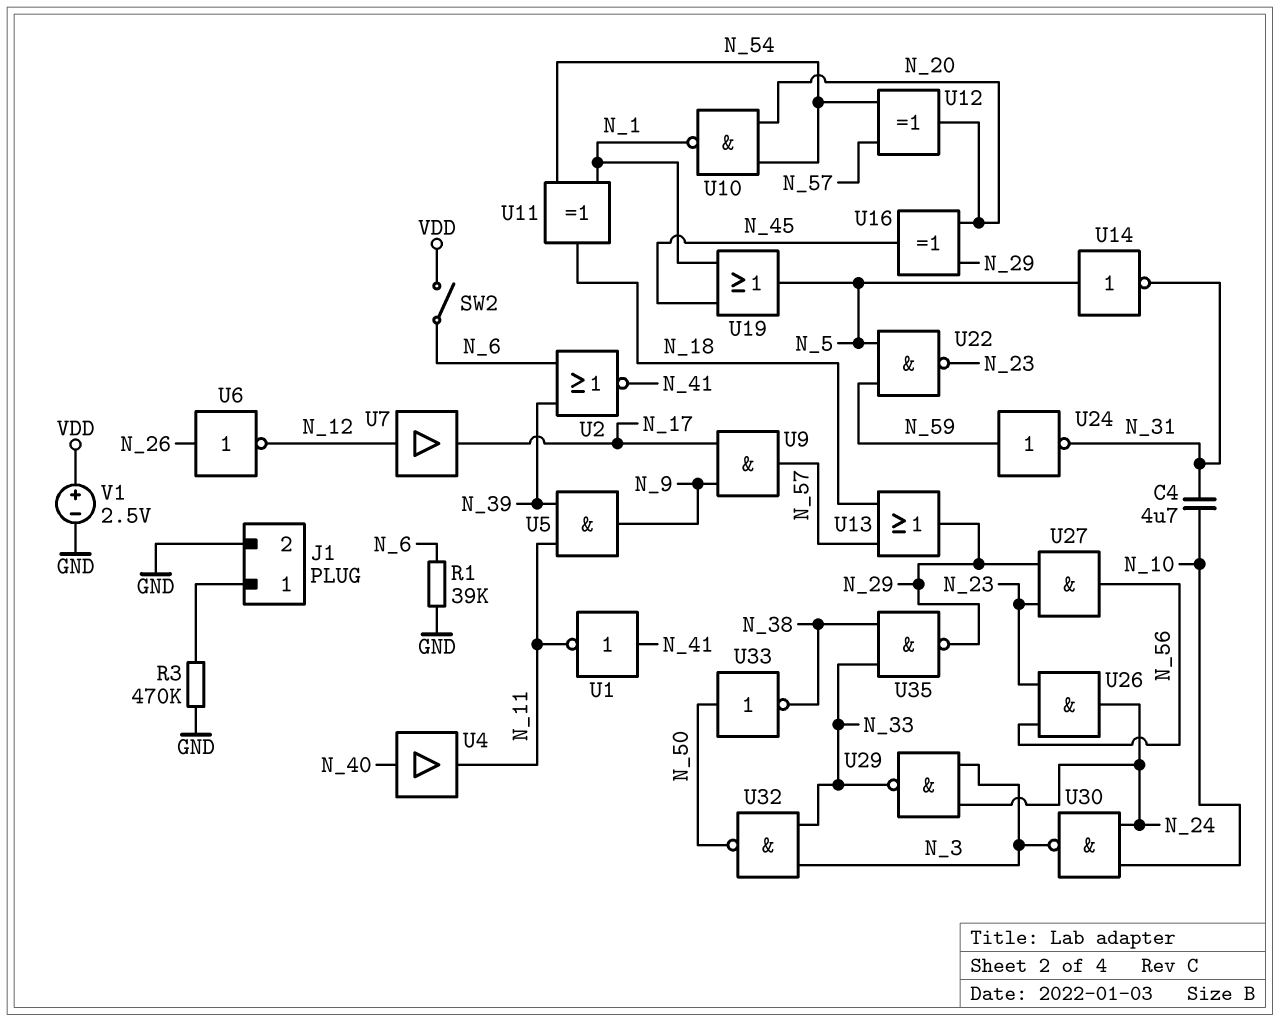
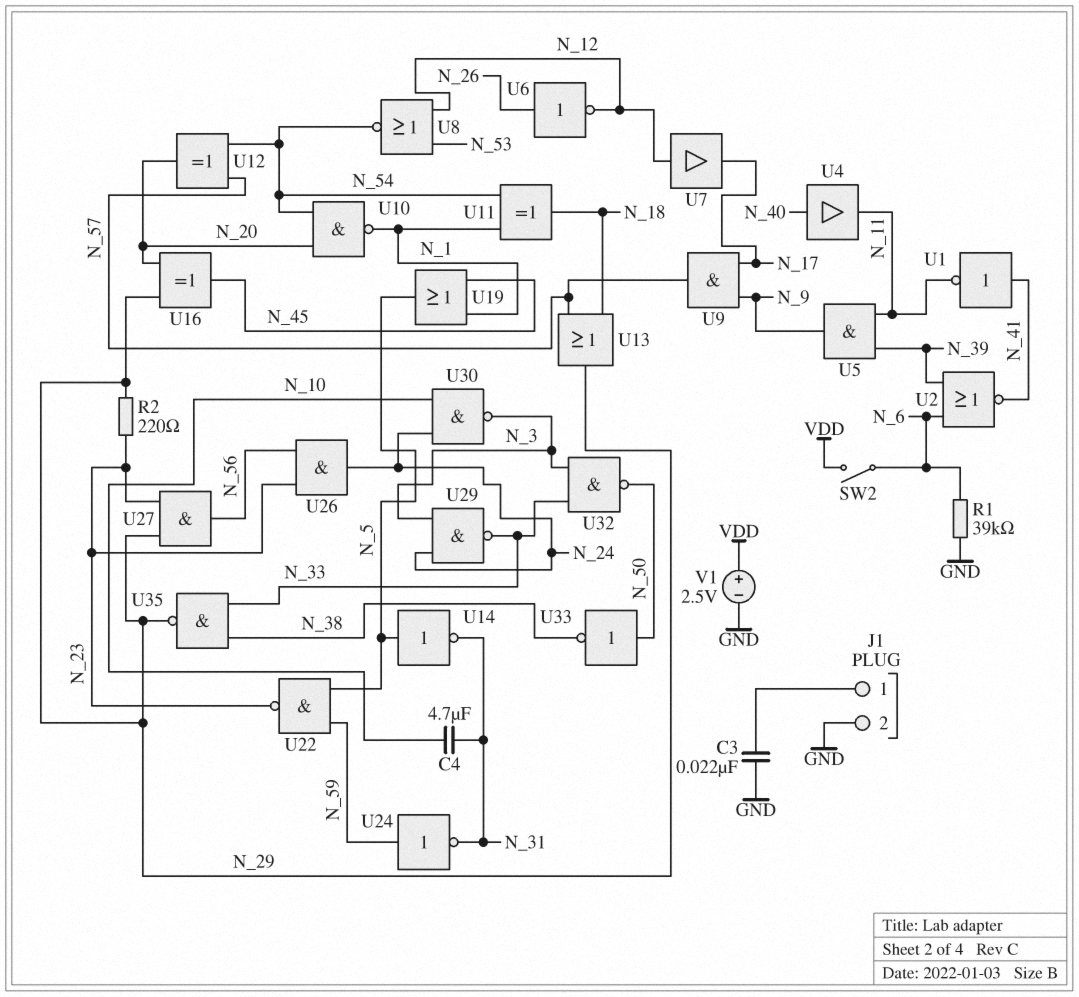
C3: none -> 22nF (GND, J1/1)
R2: none -> 220 (N_23, N_29)
R3: 470k (GND, J1/1) -> none
U8: none -> NOR (in N_12, in N_53, out N_54)

